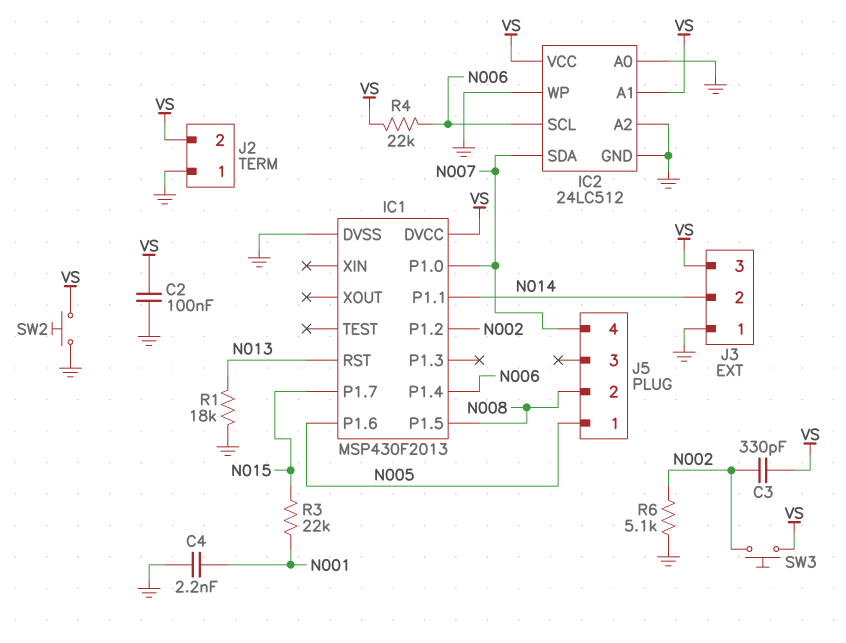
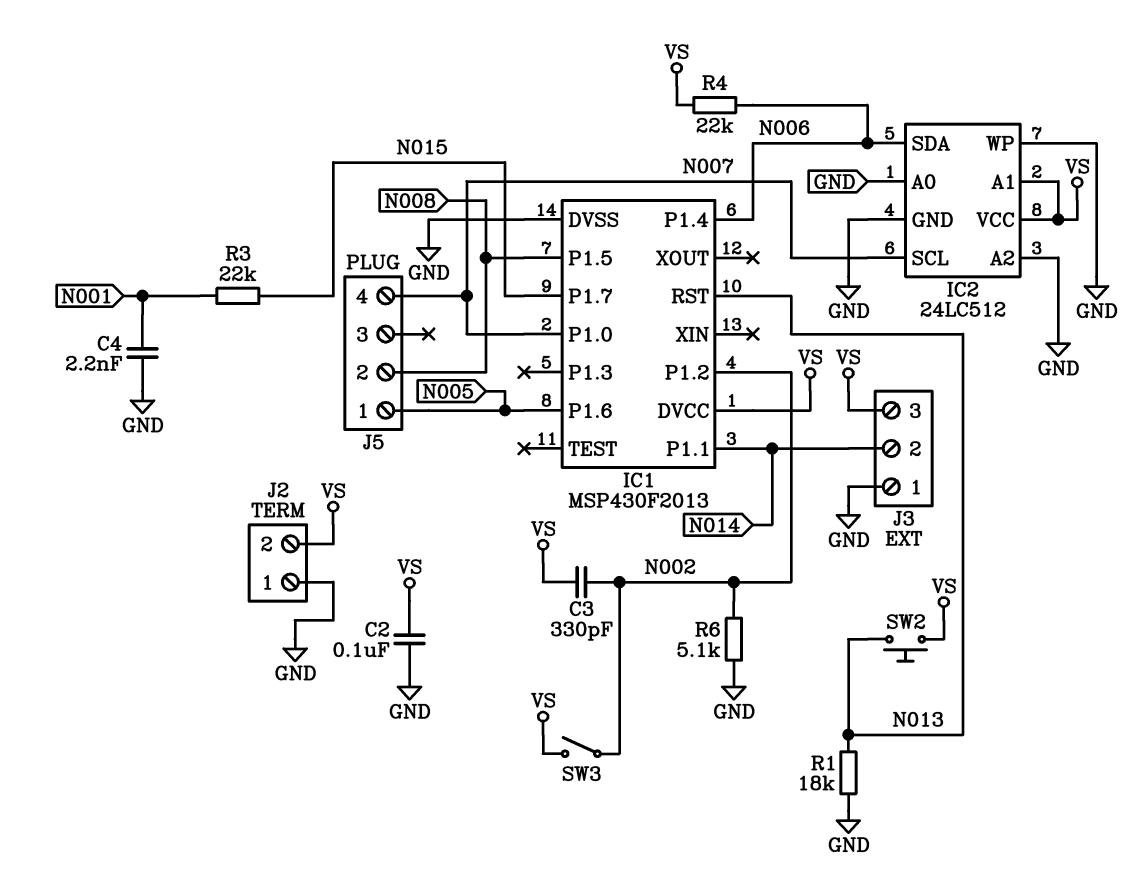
IC2 pin SCL: N006 -> N007
IC2 pin SDA: N007 -> N006
SW2: button (GND, VS) -> button (N013, VS)
SW3: button (N002, VS) -> switch (N002, VS)

